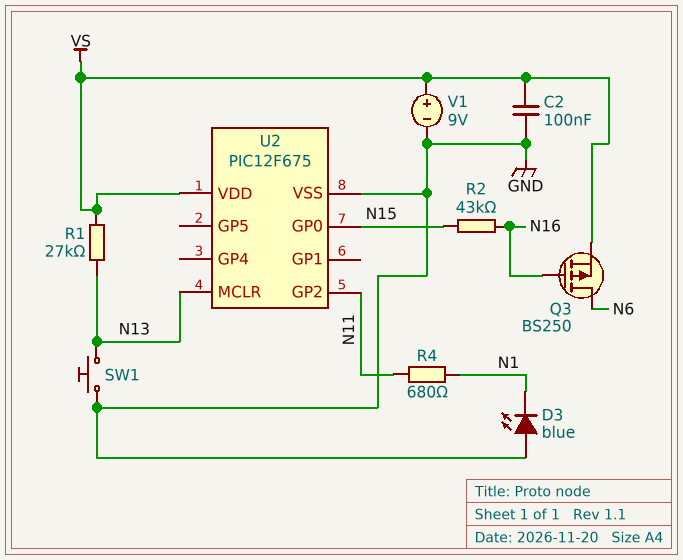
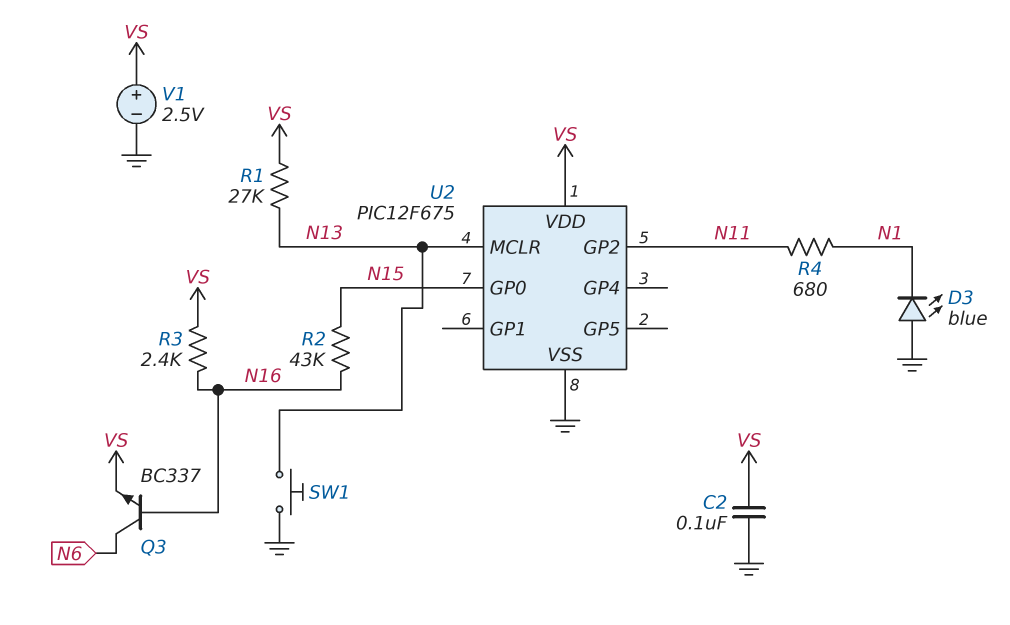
Q3: PMOS BS250 (G N16, D N6, S VS) -> NPN BC337 (B N16, C N6, E VS)
R3: none -> 2.4k (N16, VS)
V1: 9V (plus VS, minus GND) -> 2.5V (plus VS, minus GND)

